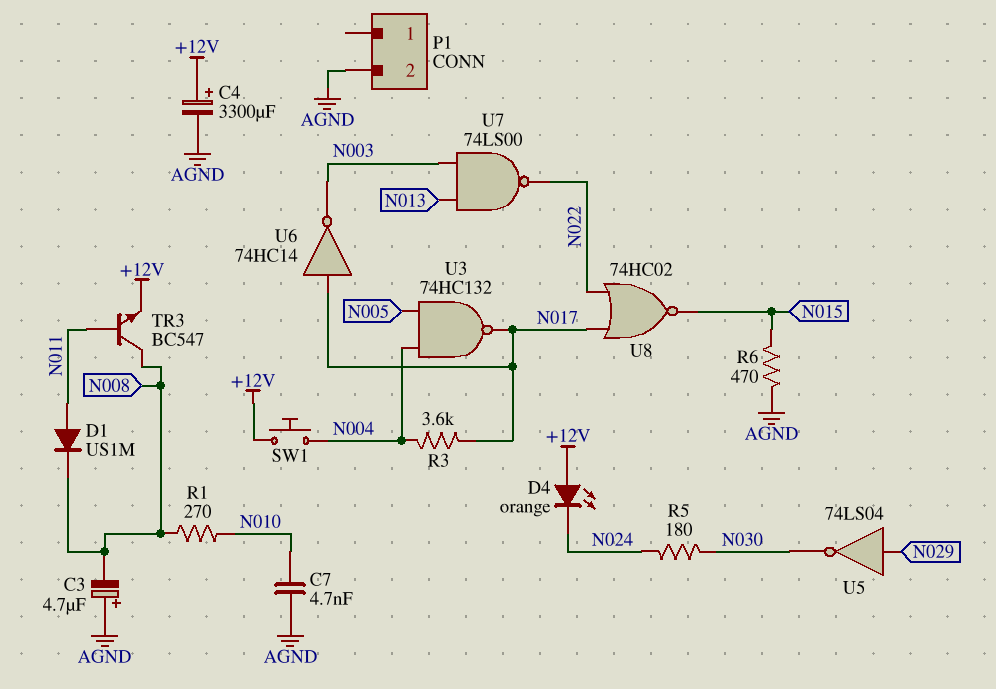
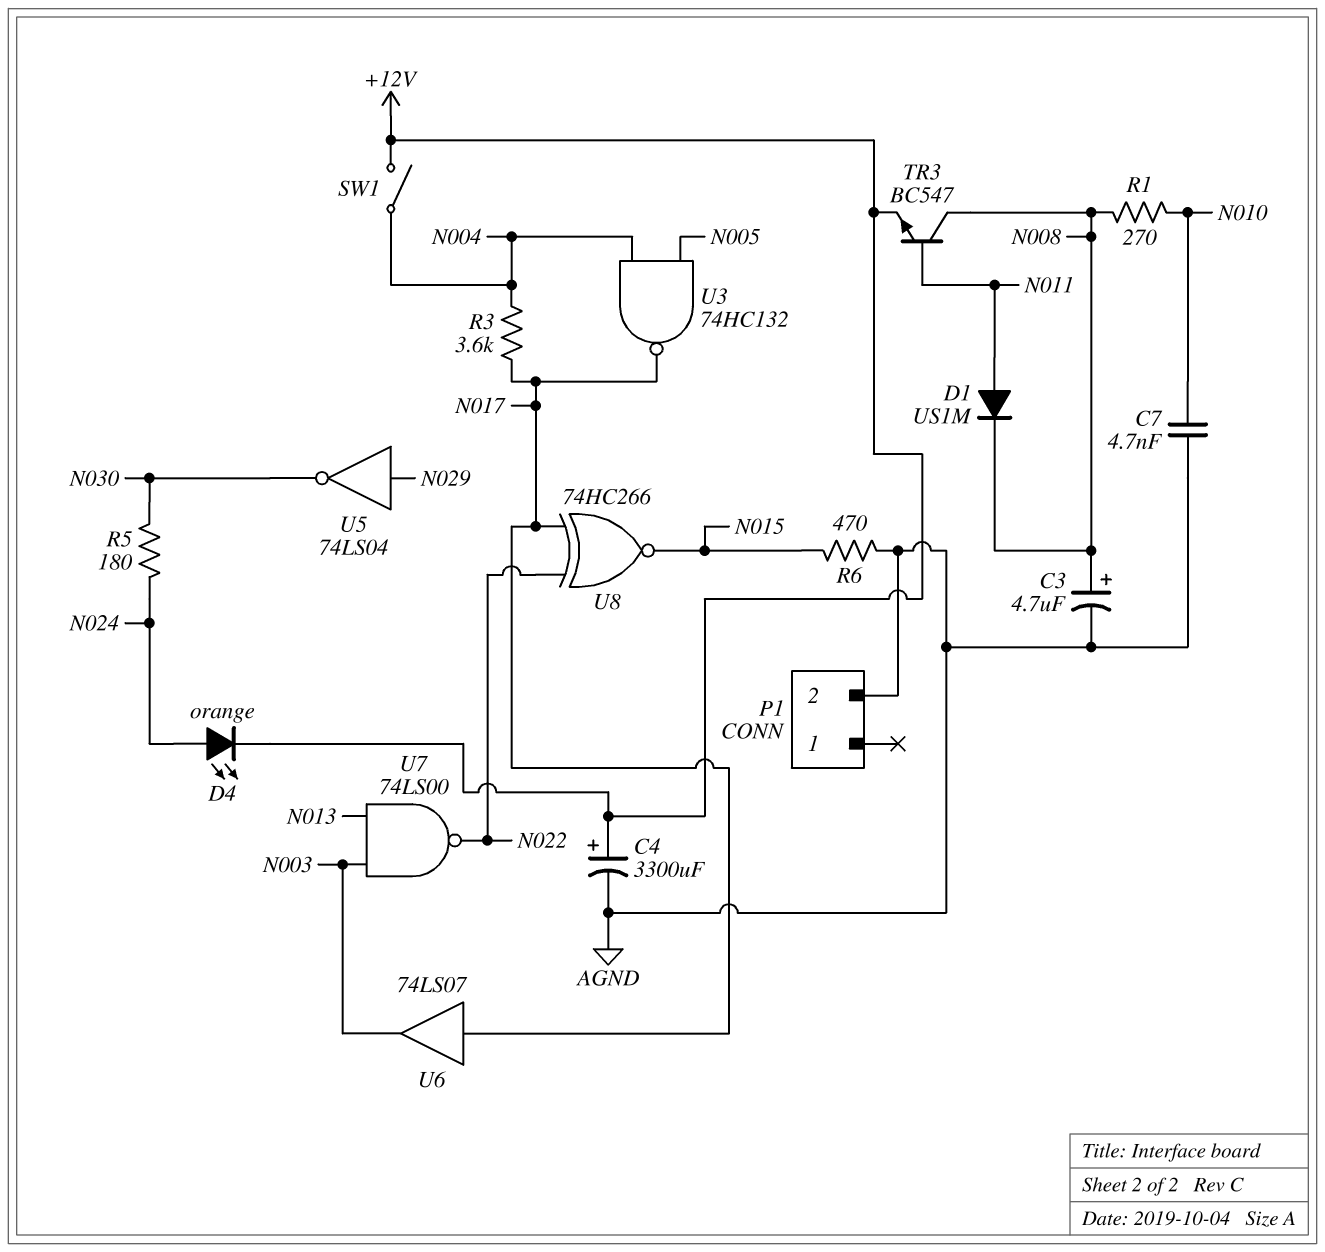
C3: 4.7uF (plus AGND, minus N008) -> 4.7uF (plus N008, minus AGND)
D4: LED orange (A +12V, K N024) -> LED orange (A N024, K +12V)
SW1: button (+12V, N004) -> switch (+12V, N004)
U6: NOT 74HC14 (in N017, out N003) -> buffer 74LS07 (in N017, out N003)
U8: NOR 74HC02 (in N017, in N022, out N015) -> XNOR 74HC266 (in N017, in N022, out N015)

